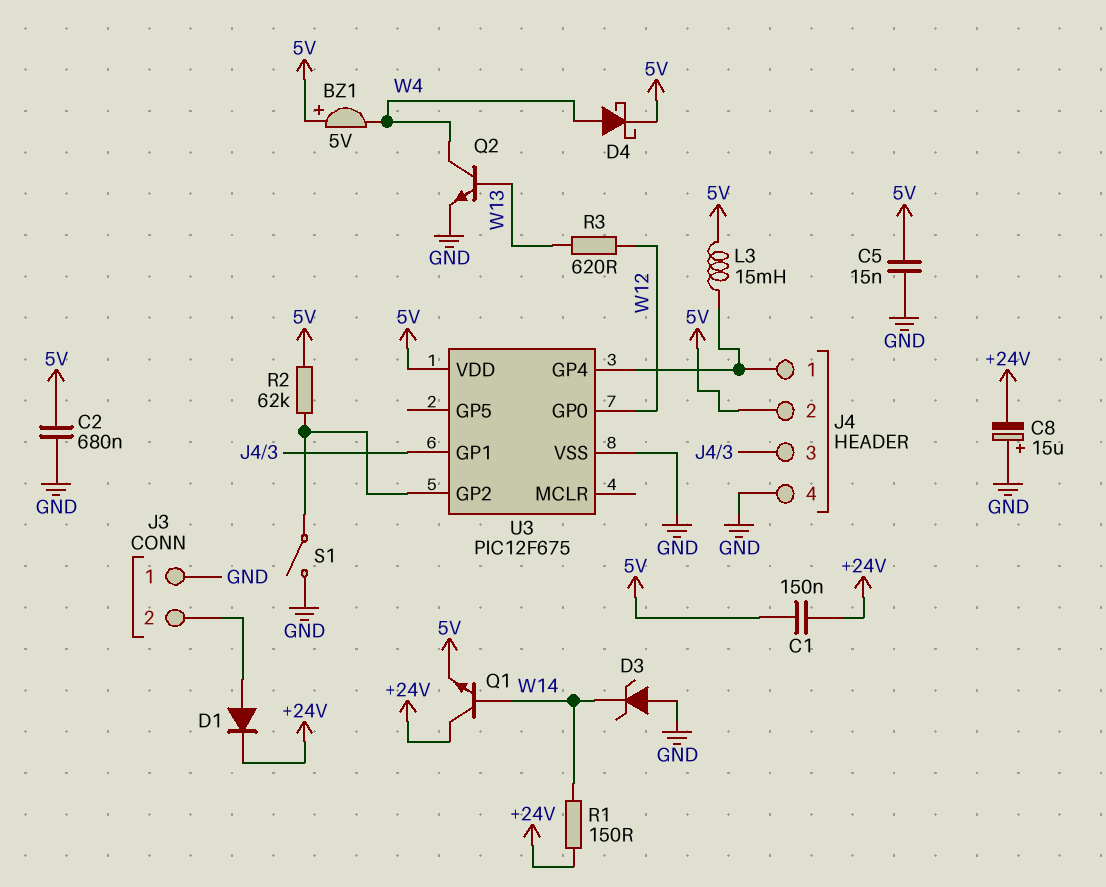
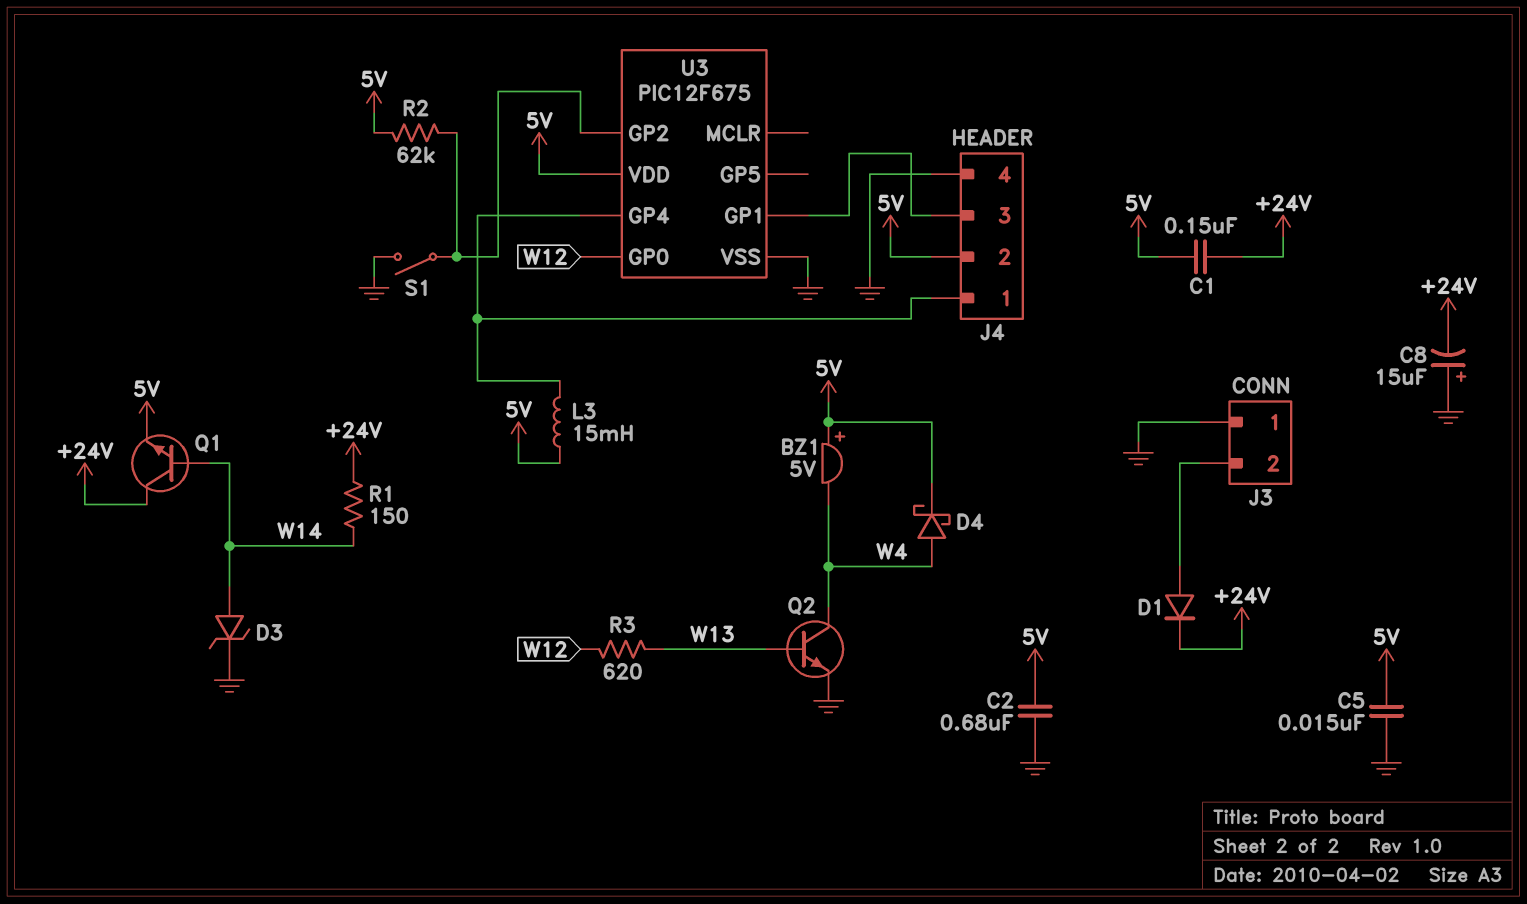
D3: zener (A GND, K W14) -> zener (A W14, K GND)

